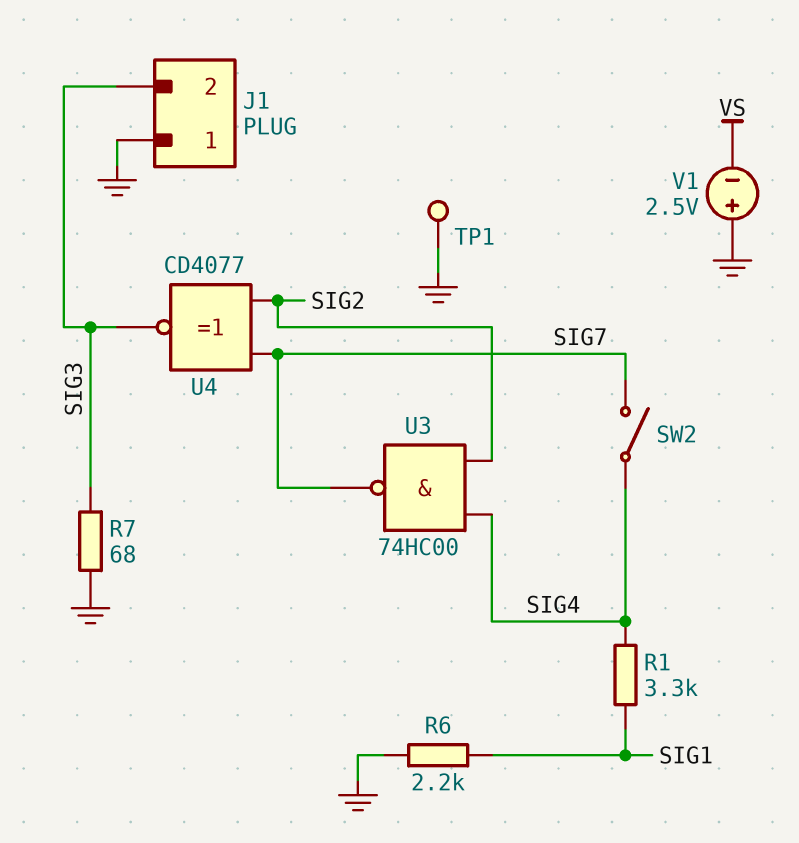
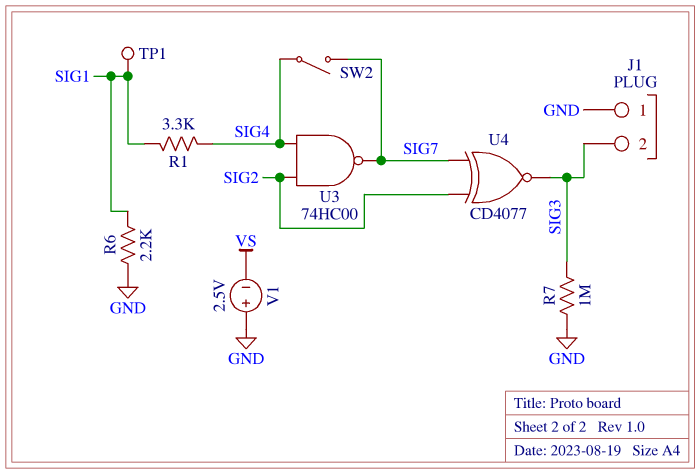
R7: 68 (GND, SIG3) -> 1M (GND, SIG3)
TP1: test point (GND) -> test point (SIG1)

